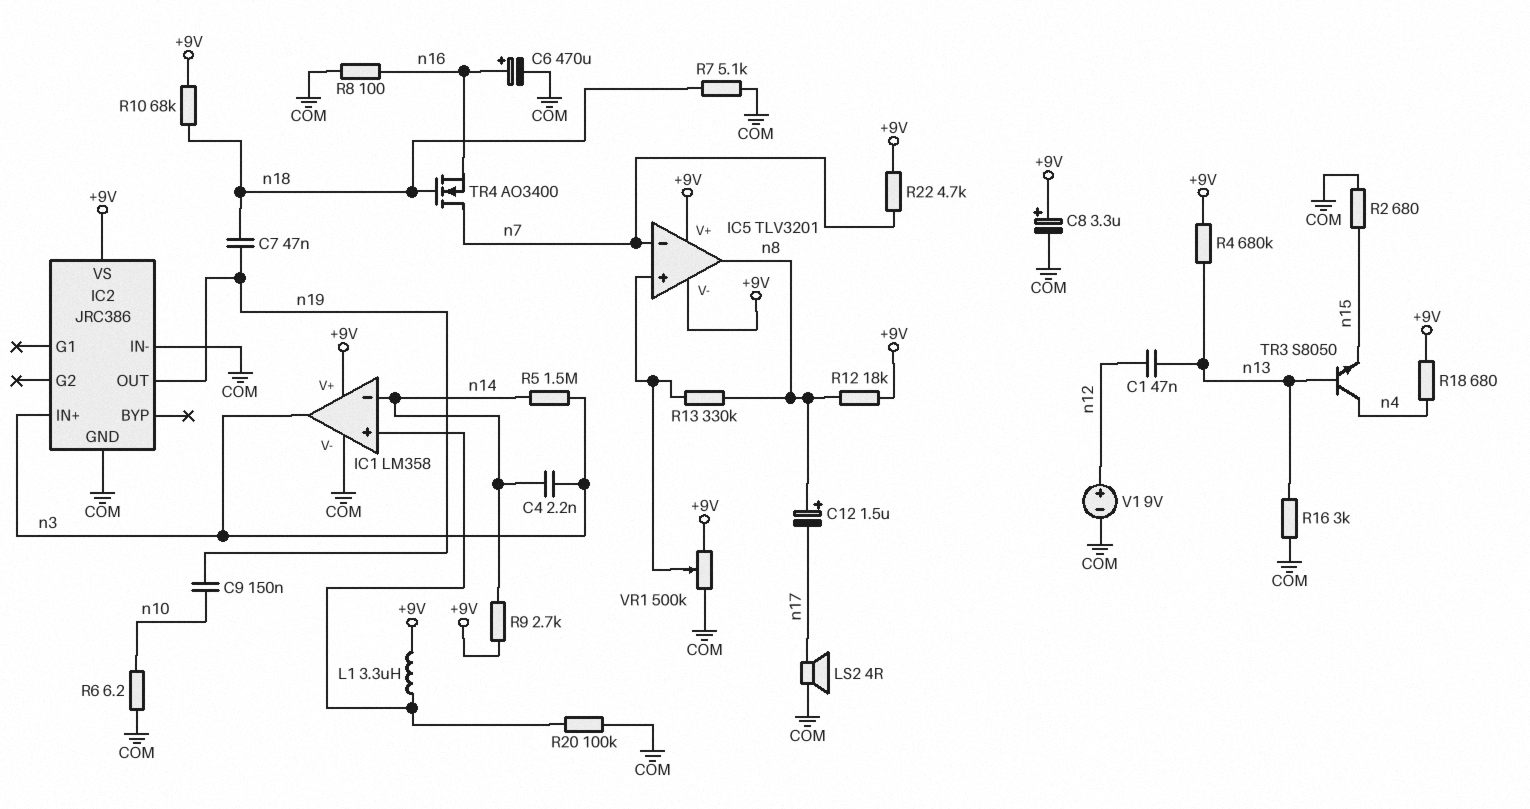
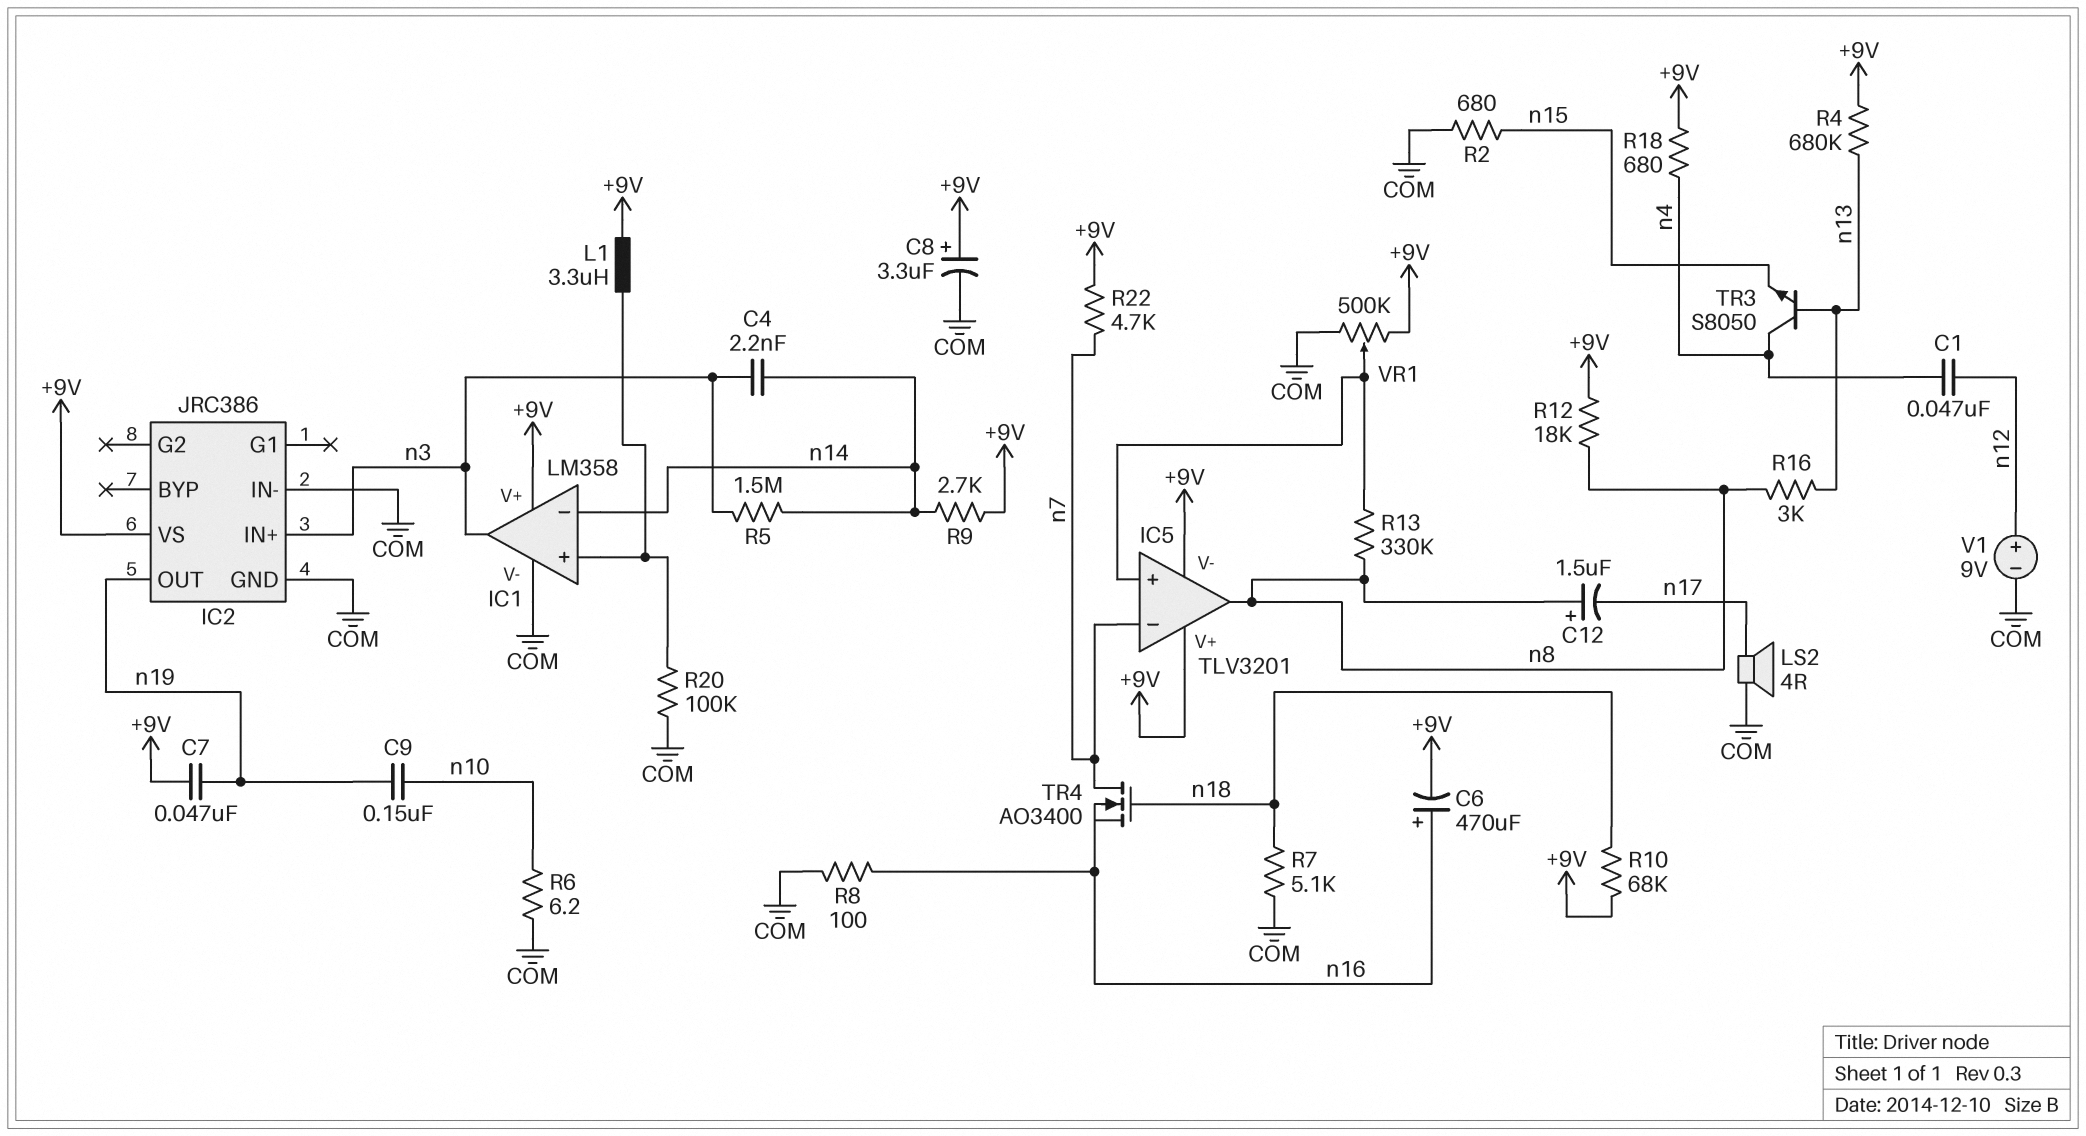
C1: 47nF (n12, n13) -> 47nF (n4, n12)
C6: 470uF (plus n16, minus COM) -> 470uF (plus n16, minus +9V)
C7: 47nF (n18, n19) -> 47nF (+9V, n19)
R16: 3k (COM, n13) -> 3k (n8, n13)

